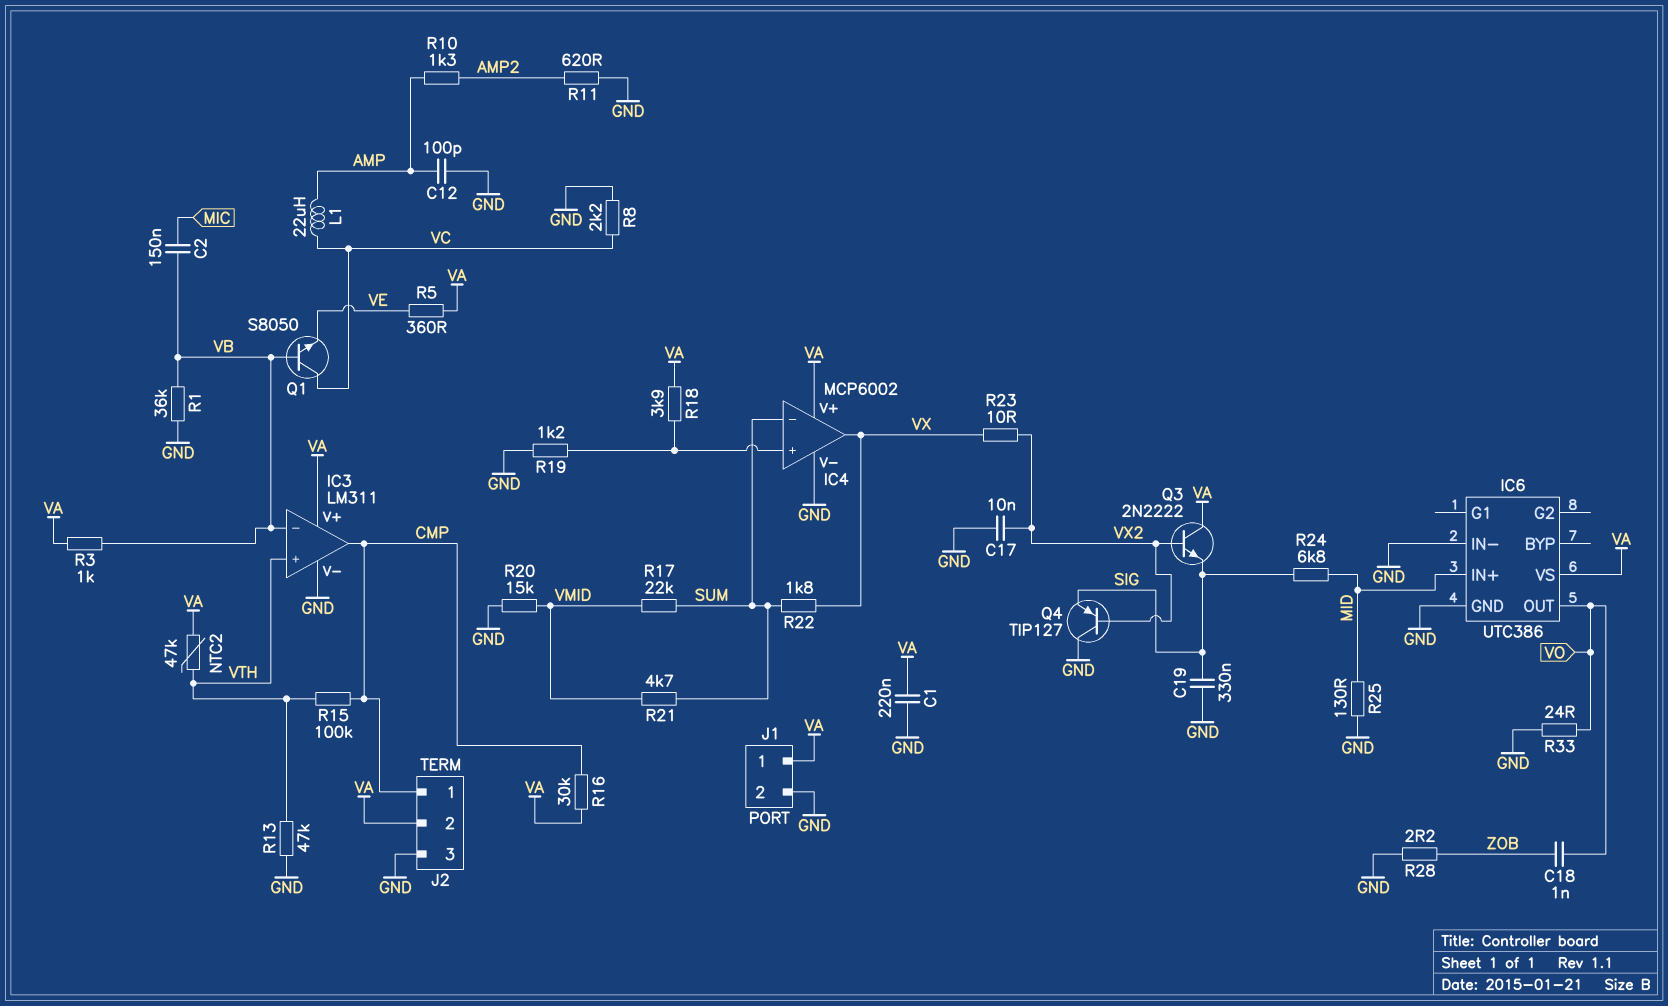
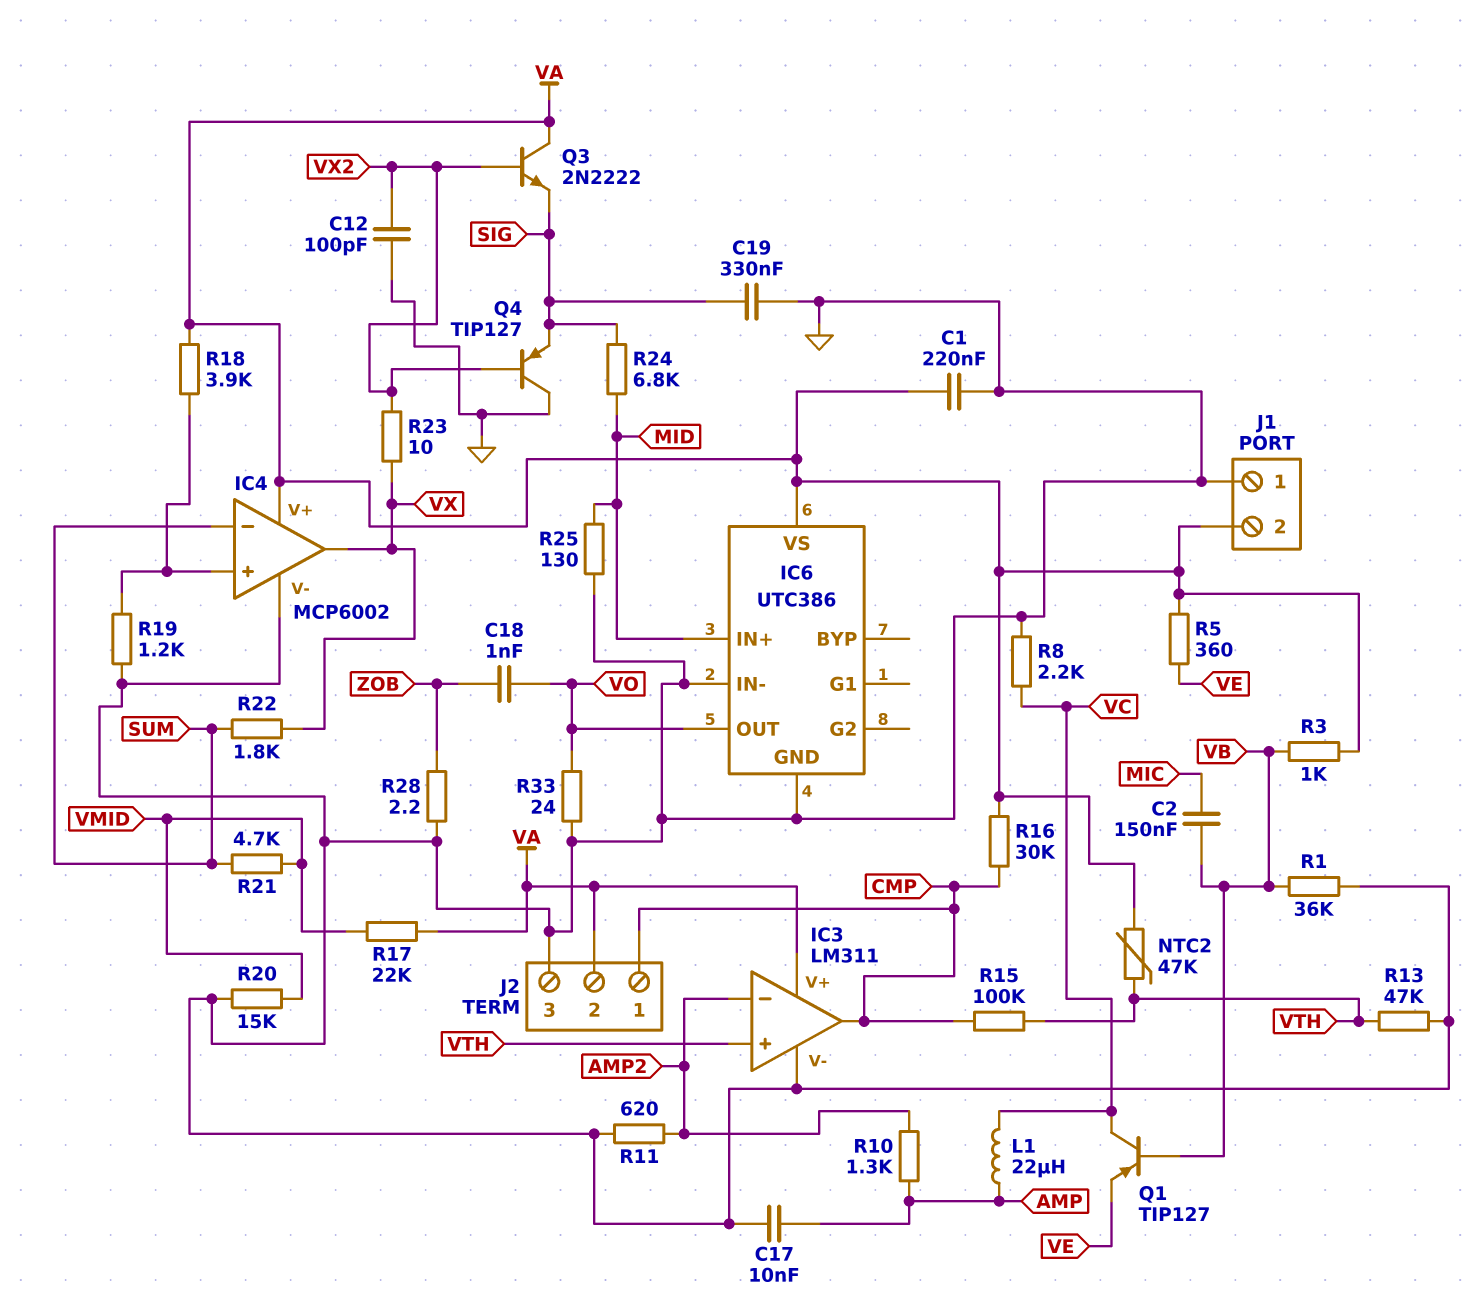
C12: 100pF (AMP, GND) -> 100pF (GND, VX2)
C17: 10nF (GND, VX2) -> 10nF (AMP, GND)
IC3 pin in-: VB -> AMP2
J1 pin 1: VA -> GND
J1 pin 2: GND -> VA
Q1: NPN S8050 (B VB, C VC, E VE) -> PNP TIP127 (B VB, C VC, E VE)
R17: 22k (SUM, VMID) -> 22k (VA, VMID)

